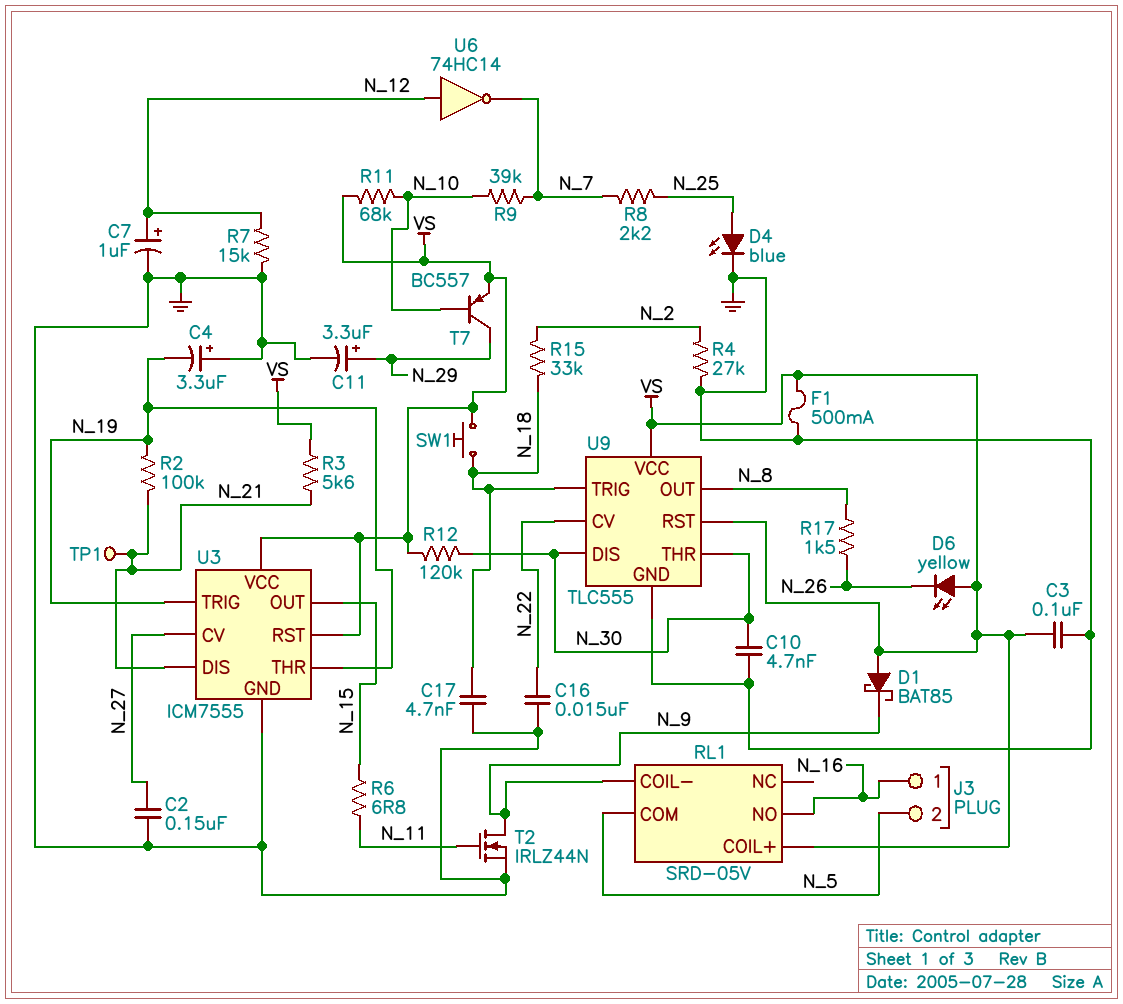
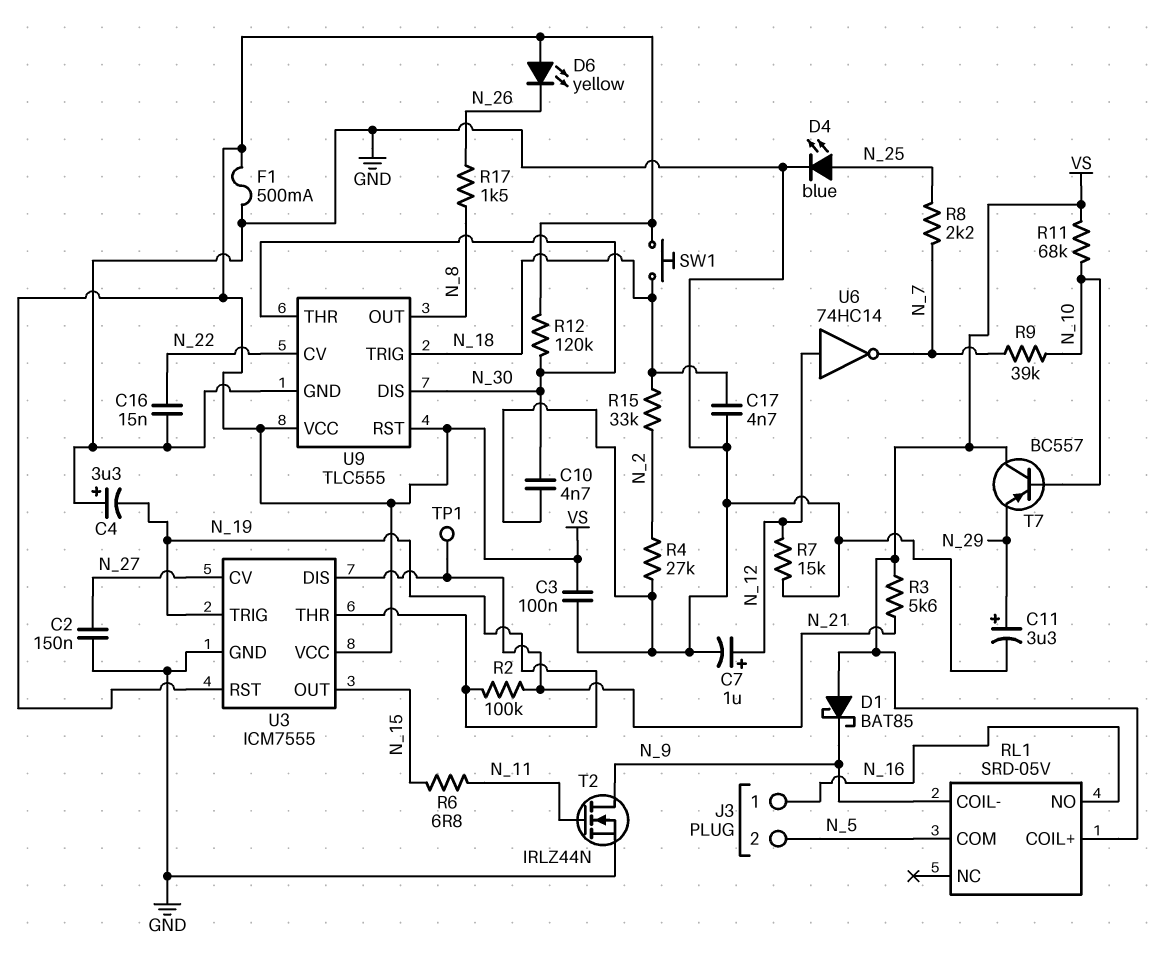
T7: PNP BC557 (B N_10, C N_29, E VS) -> PNP BC557 (B N_10, C VS, E N_29)

